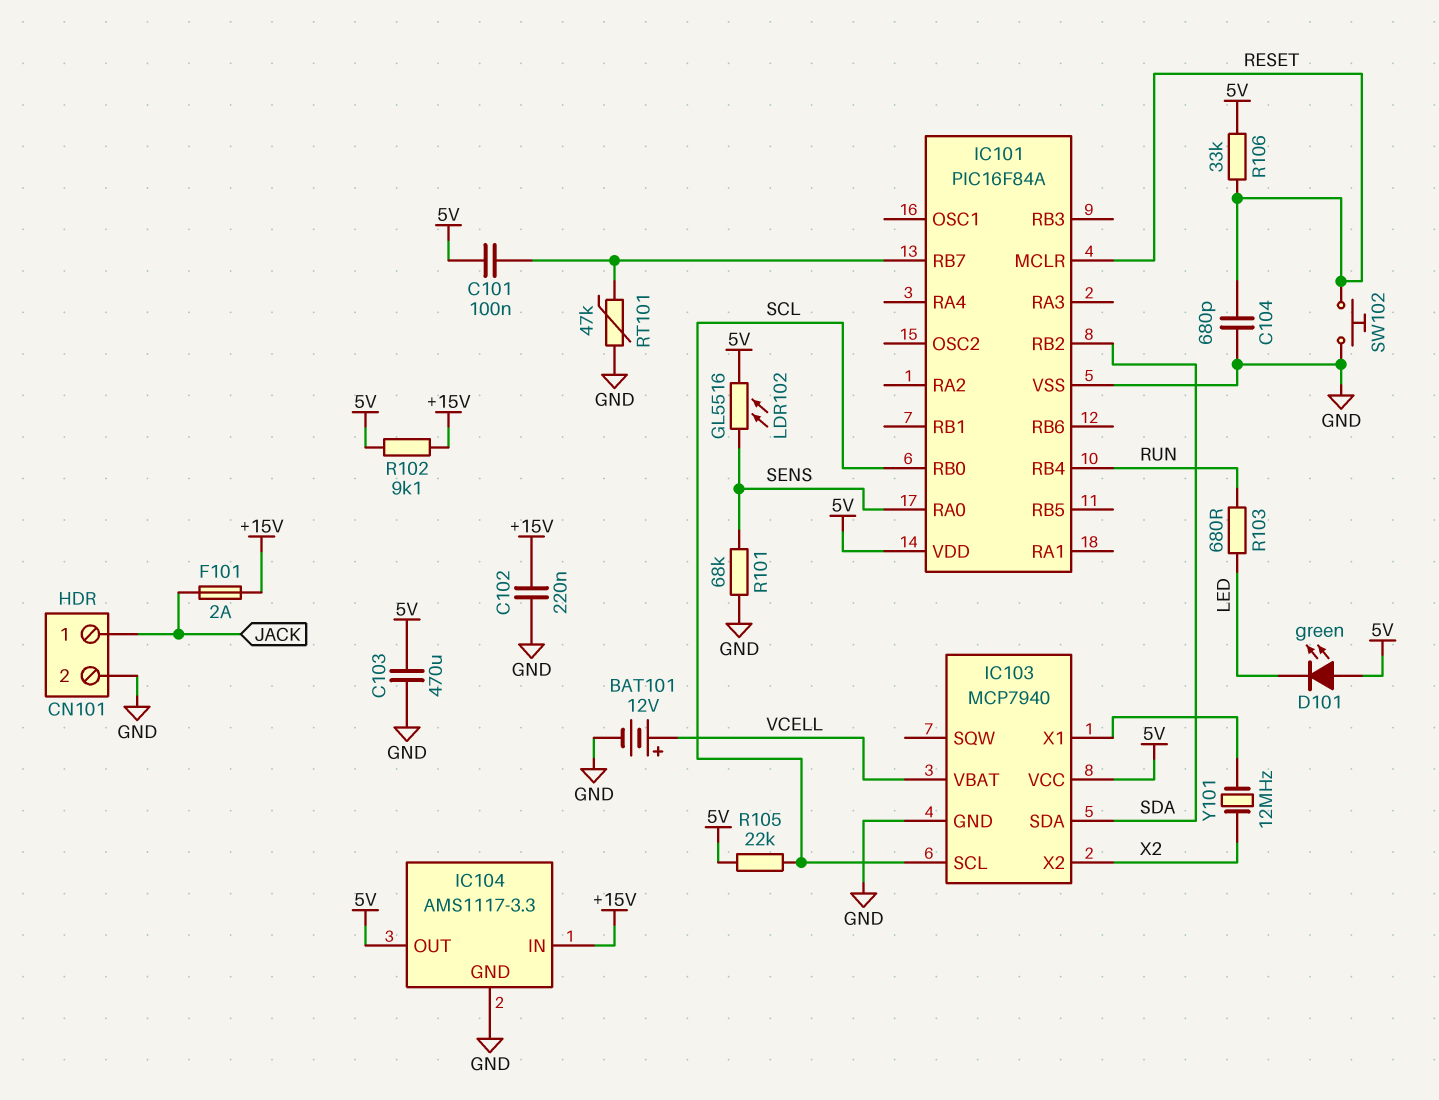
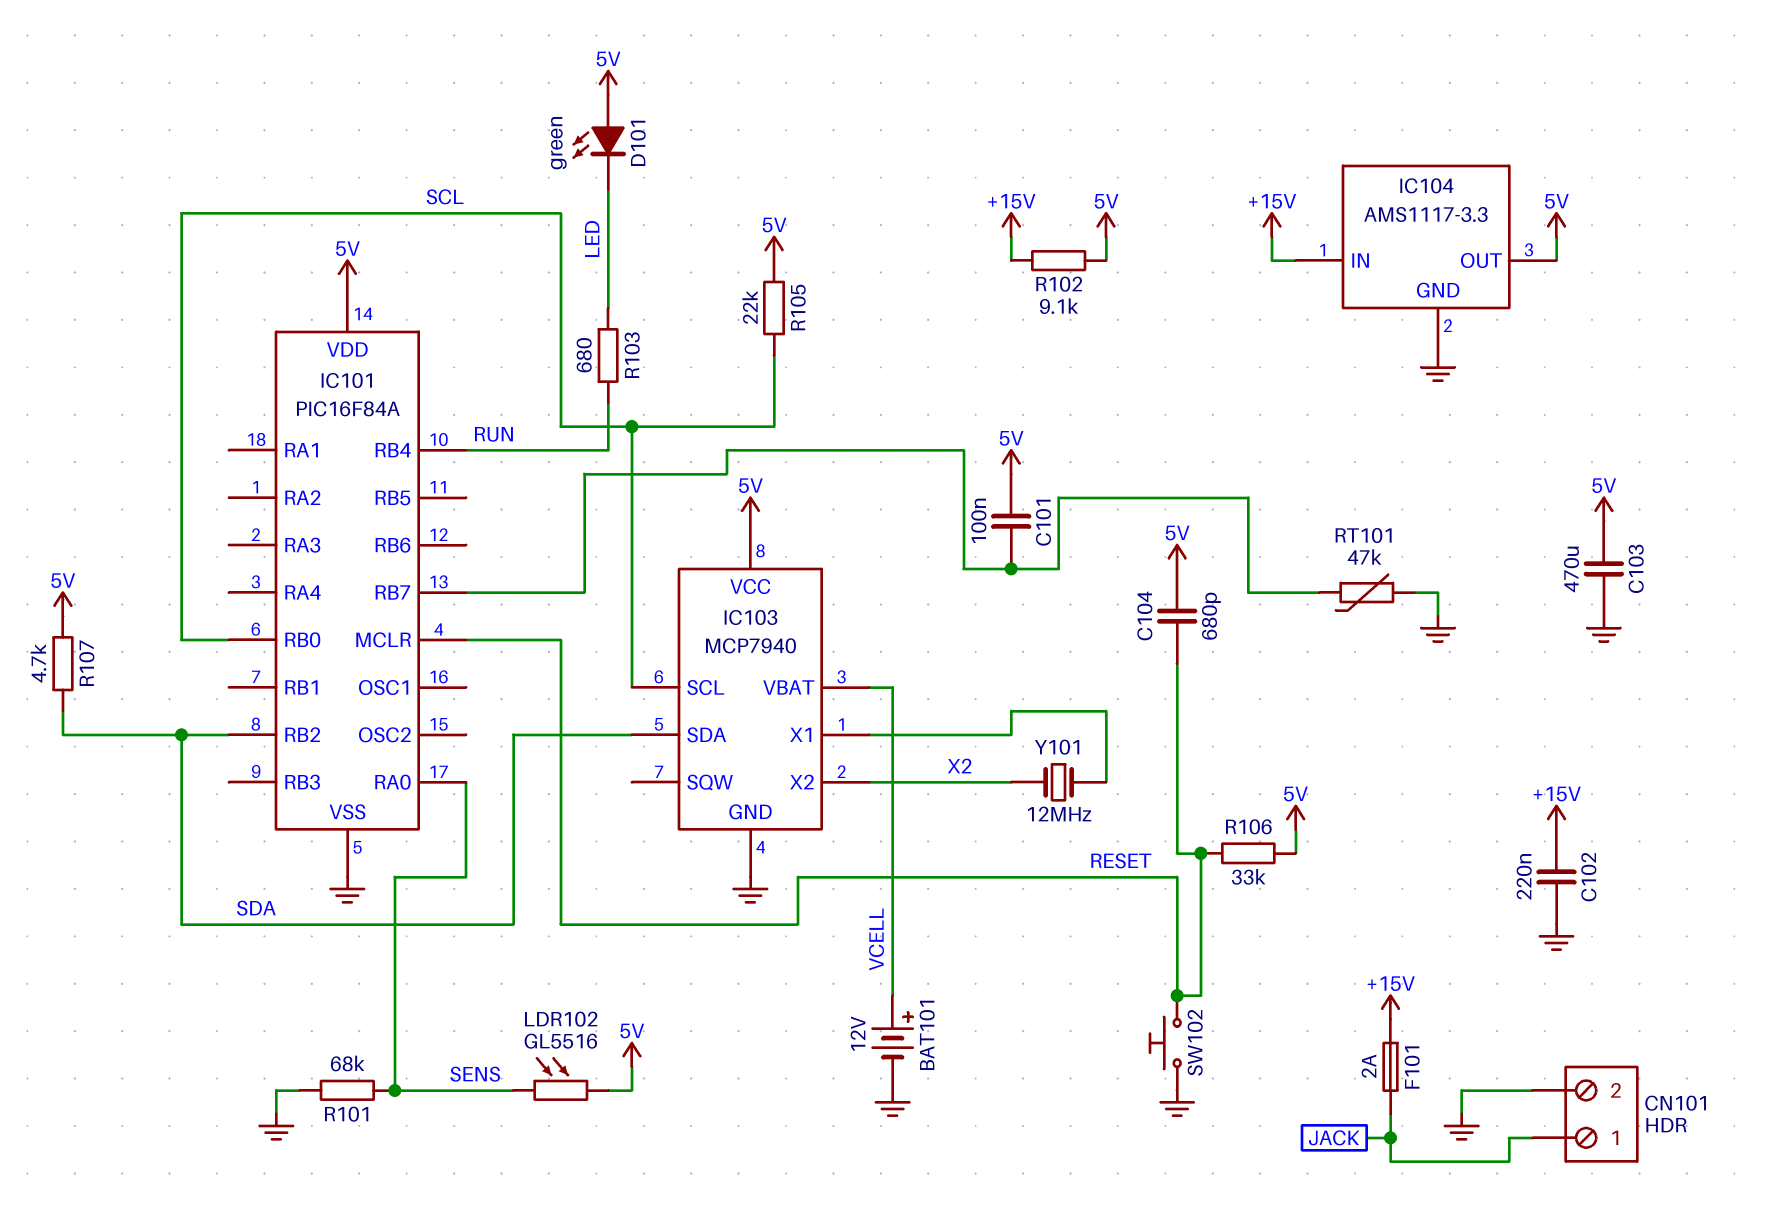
C104: 680pF (GND, RESET) -> 680pF (5V, RESET)
R107: none -> 4.7k (5V, SDA)

